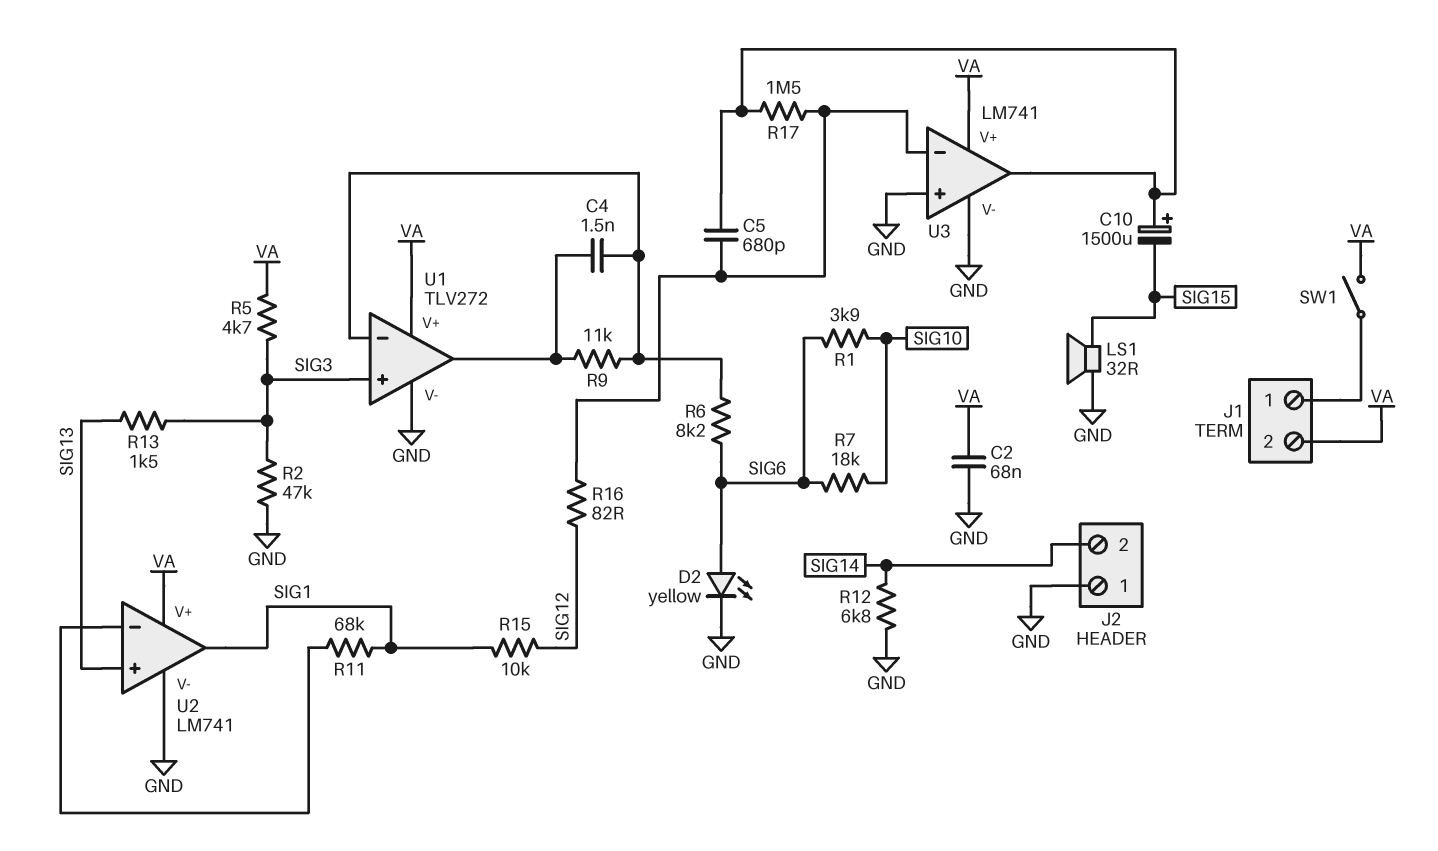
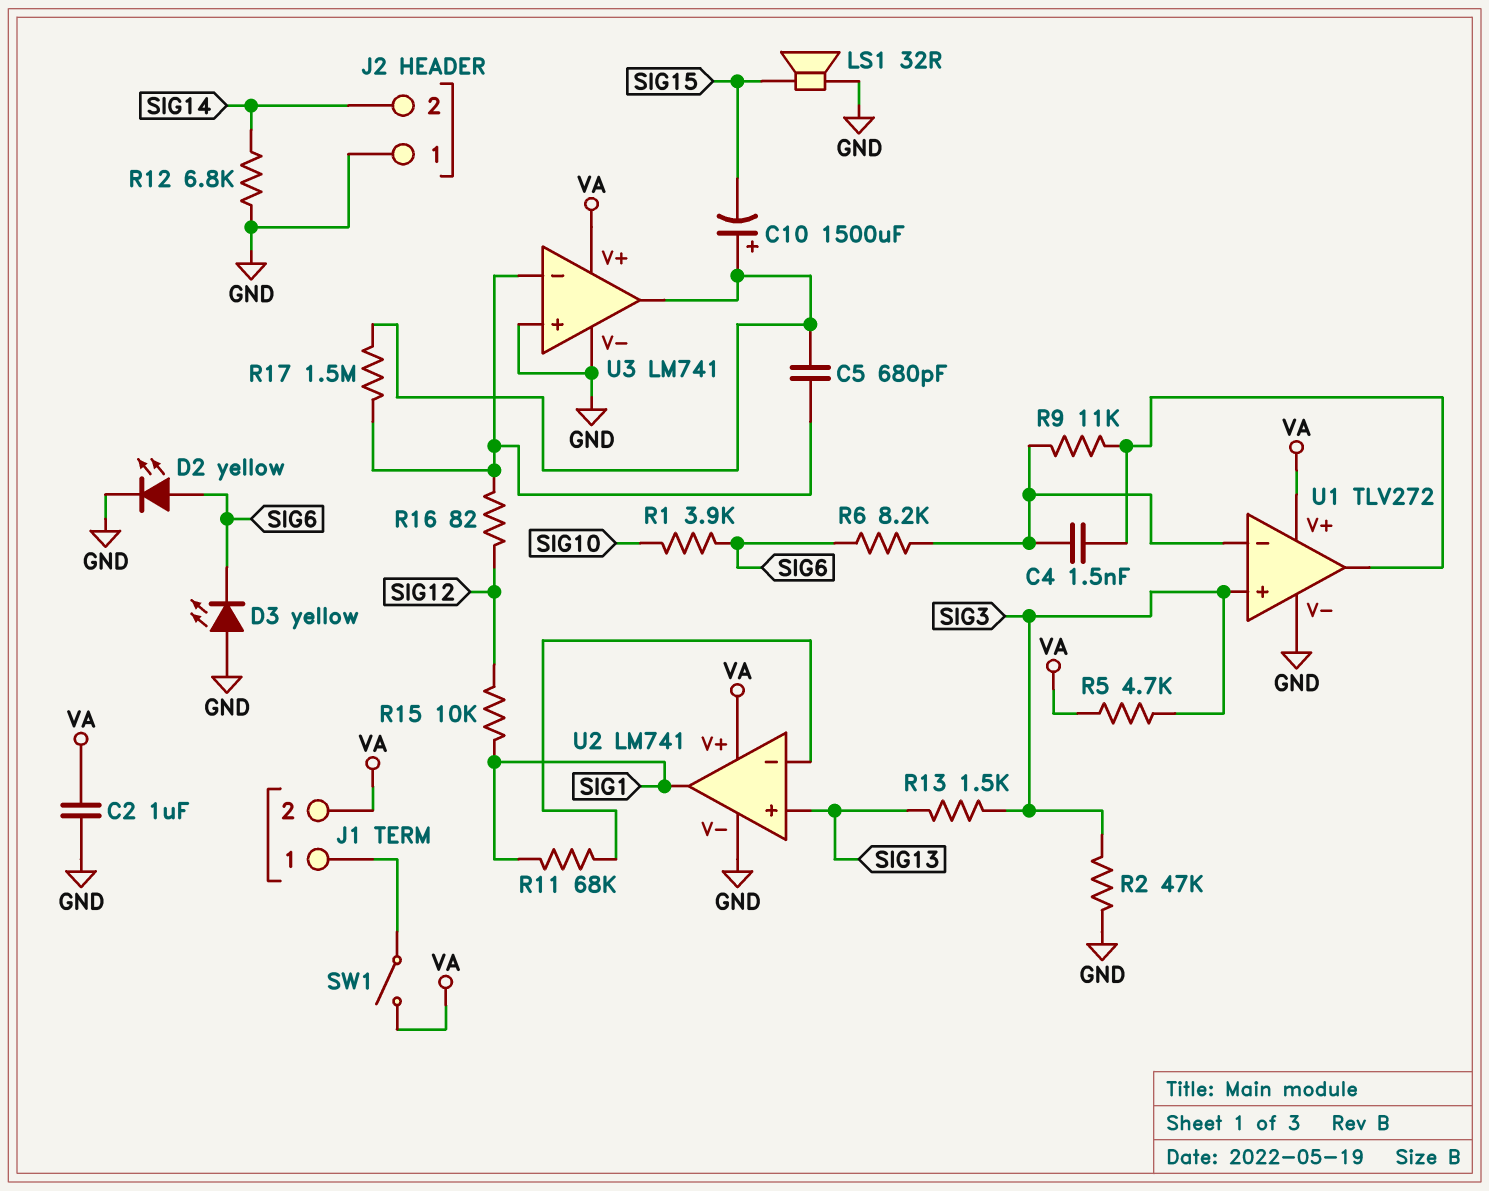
C2: 68nF (GND, VA) -> 1uF (GND, VA)
D3: none -> LED yellow (A GND, K SIG6)
R7: 18k (SIG6, SIG10) -> none

